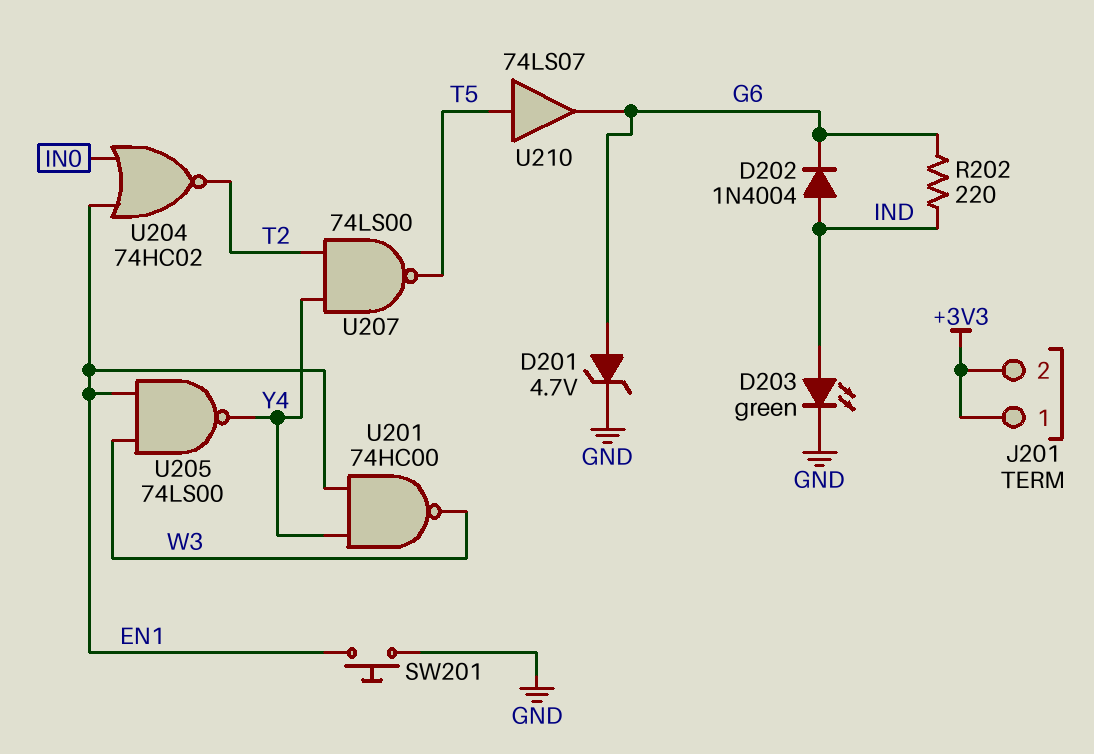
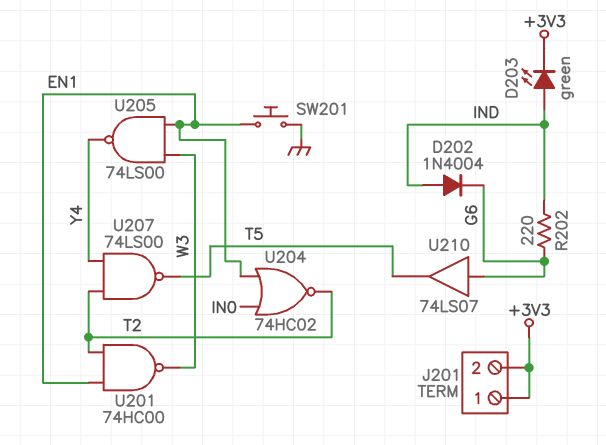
D201: zener 4.7V (A G6, K GND) -> none
D203: LED green (A IND, K GND) -> LED green (A IND, K +3V3)
U201: NAND 74HC00 (in EN1, in Y4, out W3) -> NAND 74HC00 (in EN1, in T2, out W3)
U210: buffer 74LS07 (in T5, out G6) -> buffer 74LS07 (in G6, out T5)

